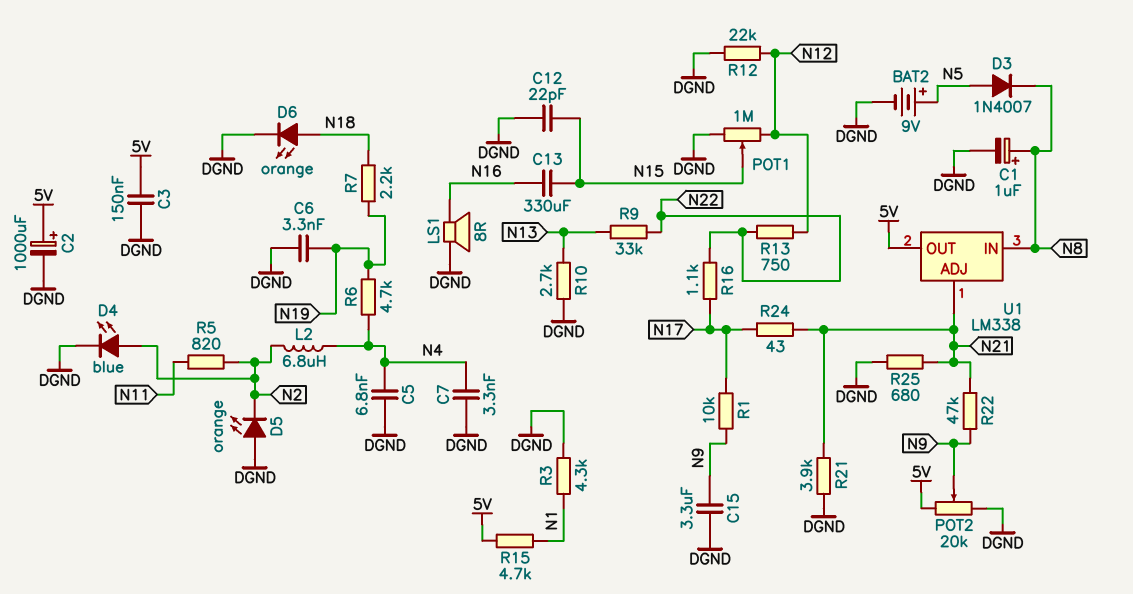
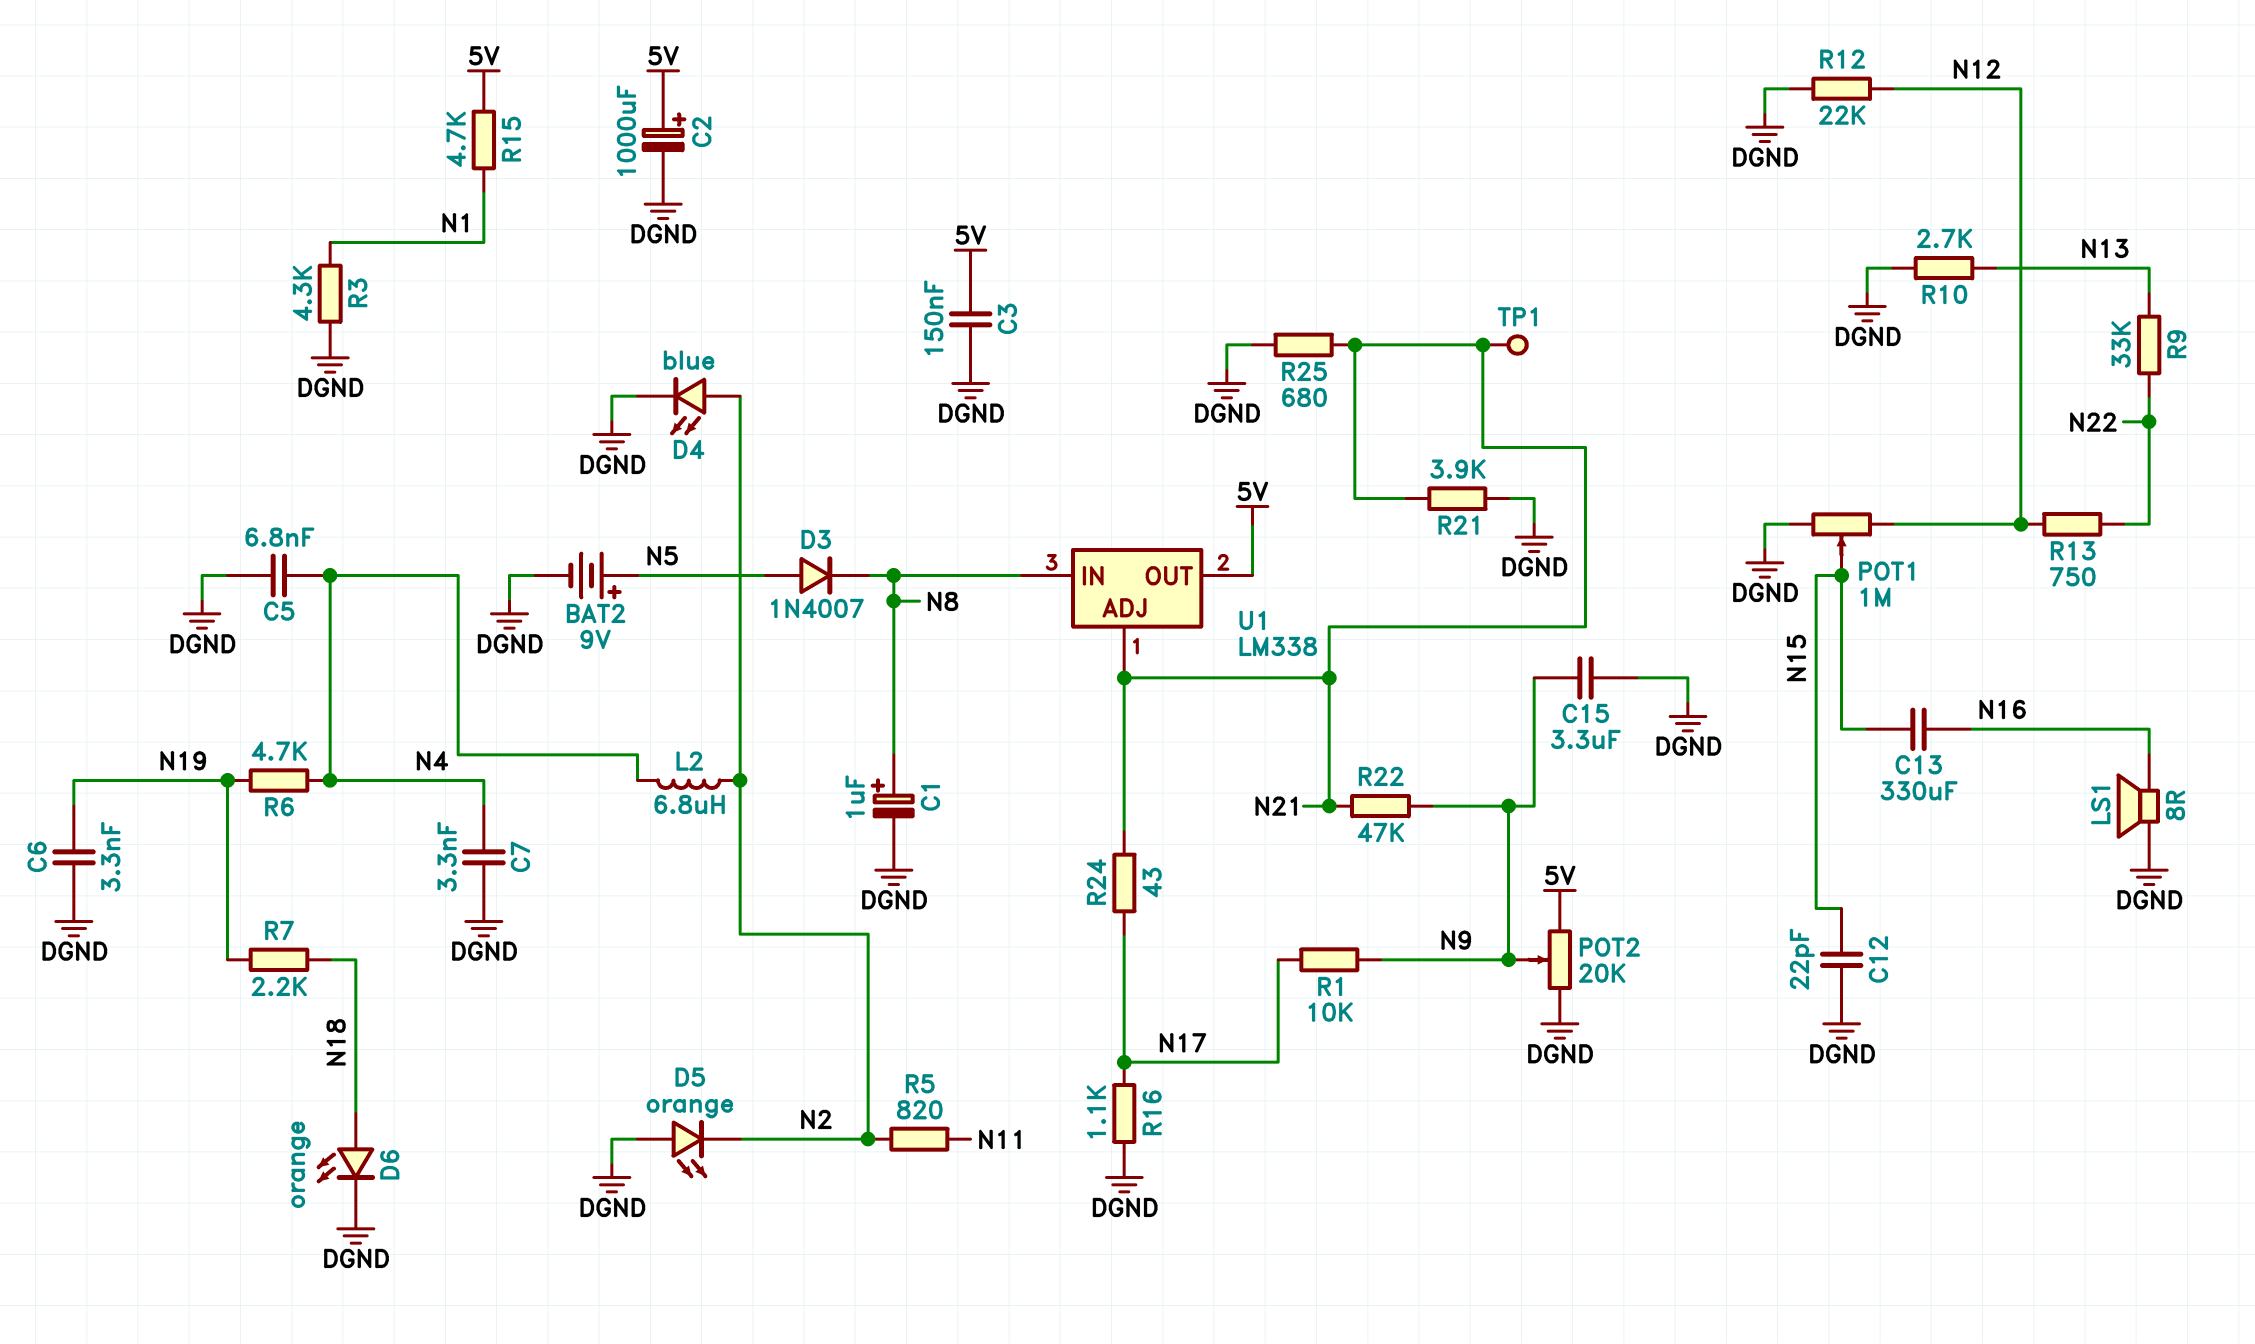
R16: 1.1k (N17, N22) -> 1.1k (DGND, N17)
TP1: none -> test point (N21)

